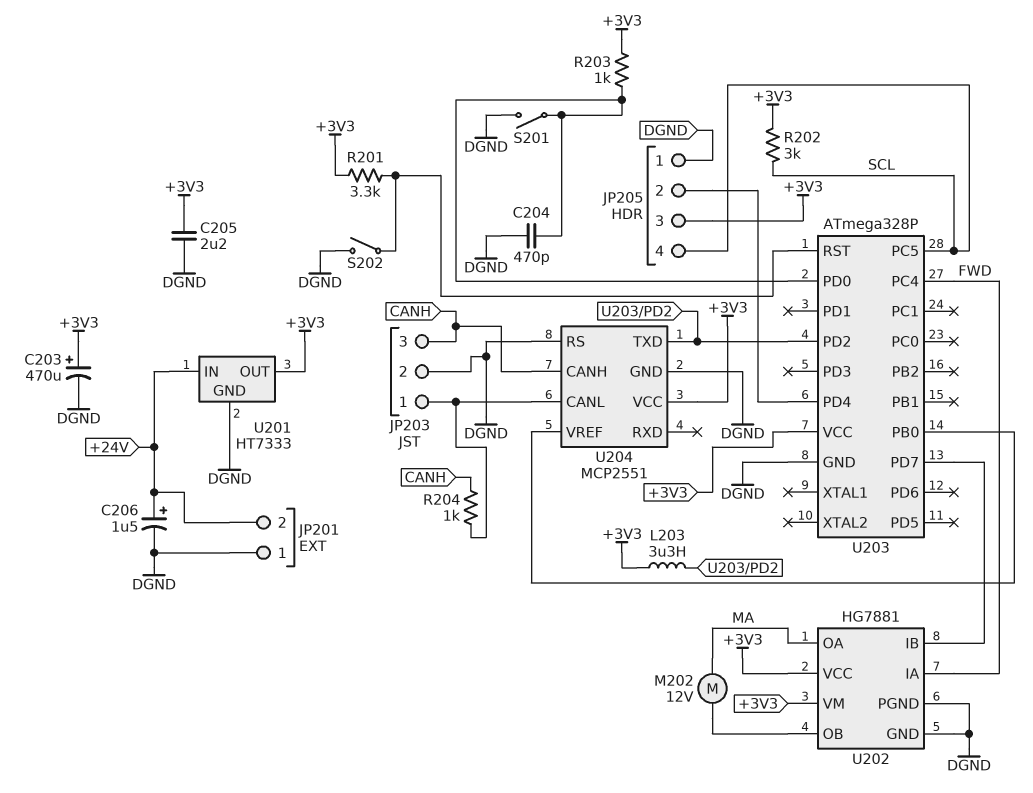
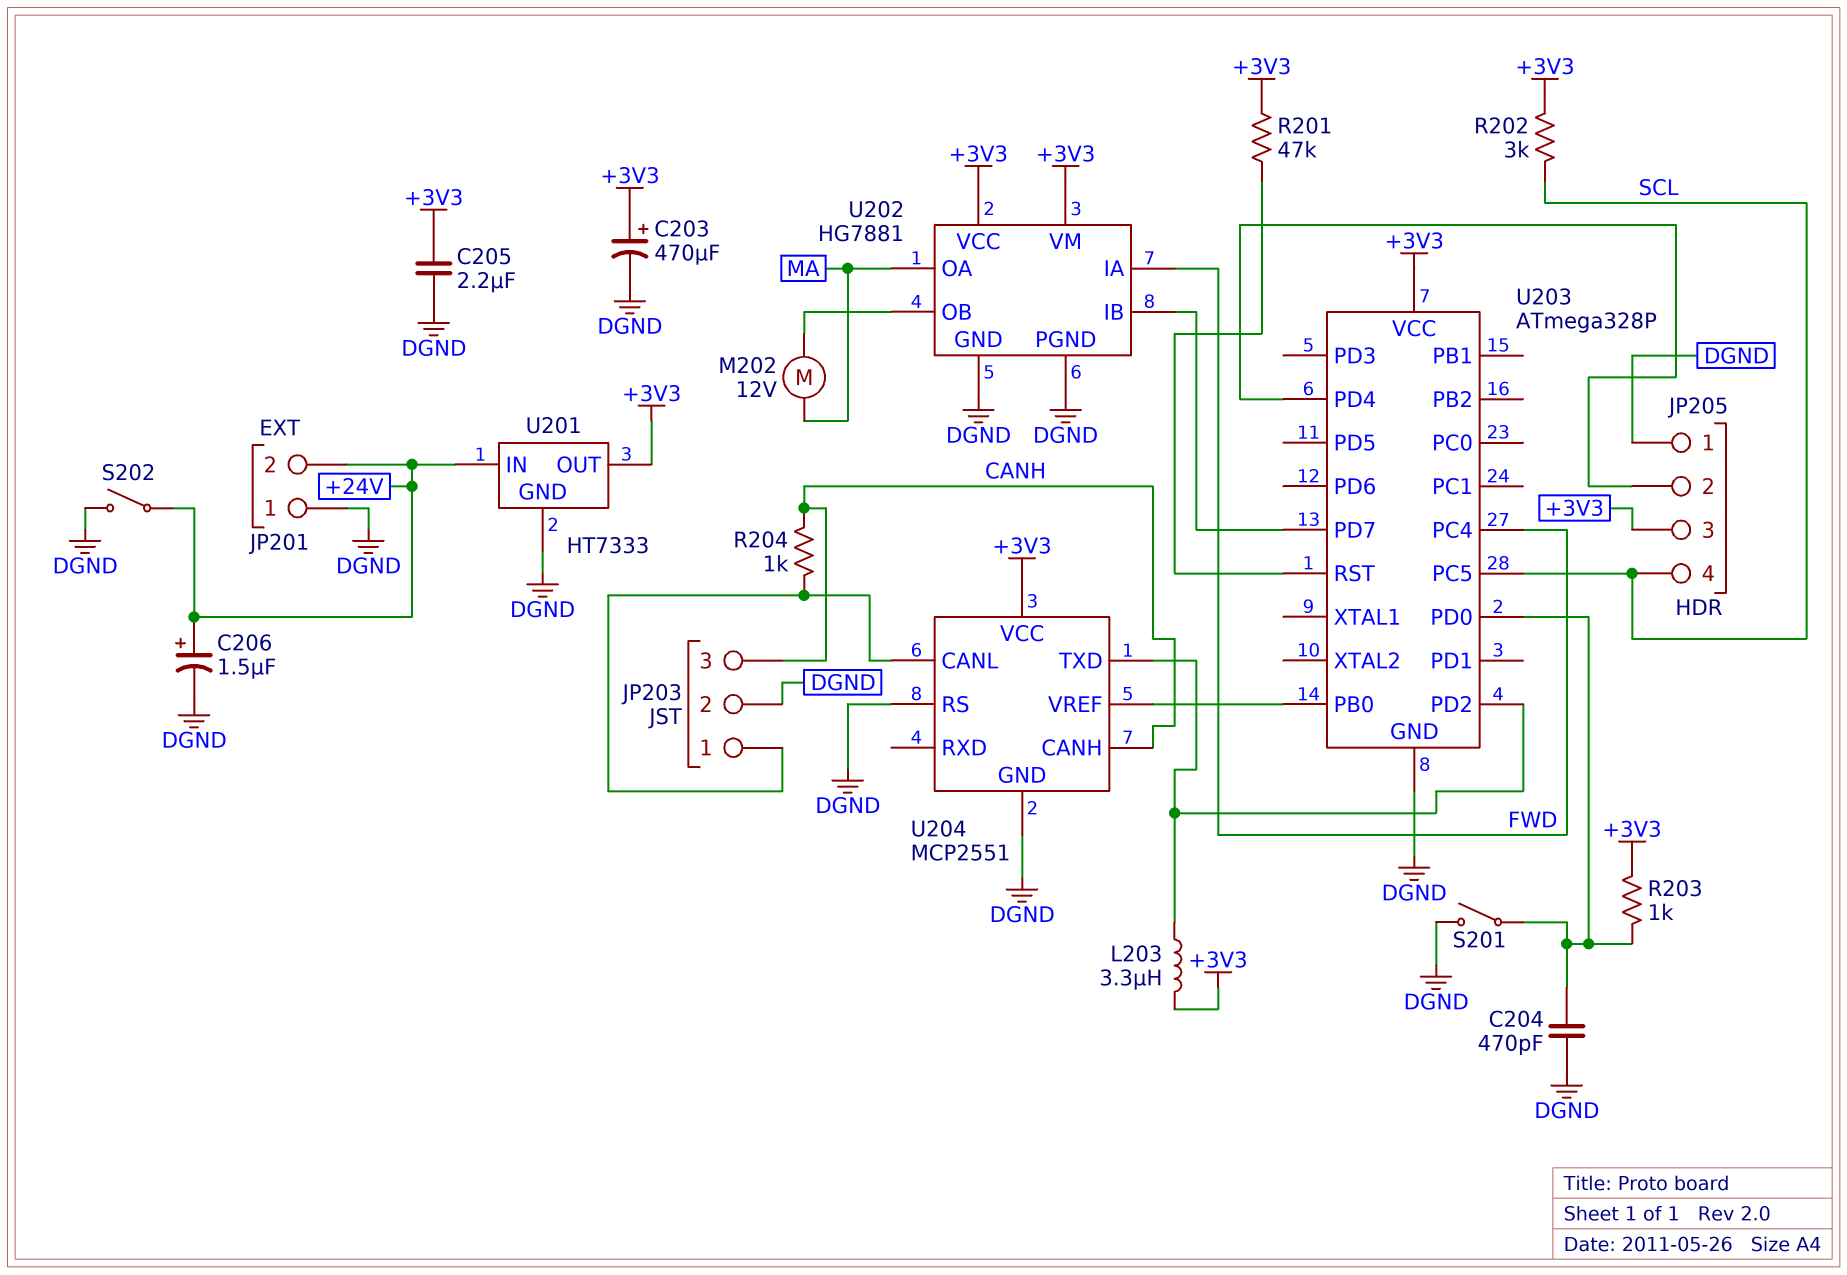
R201: 3.3k (+3V3, U203/RST) -> 47k (+3V3, U203/RST)
S202: switch (DGND, U203/RST) -> switch (+24V, DGND)

